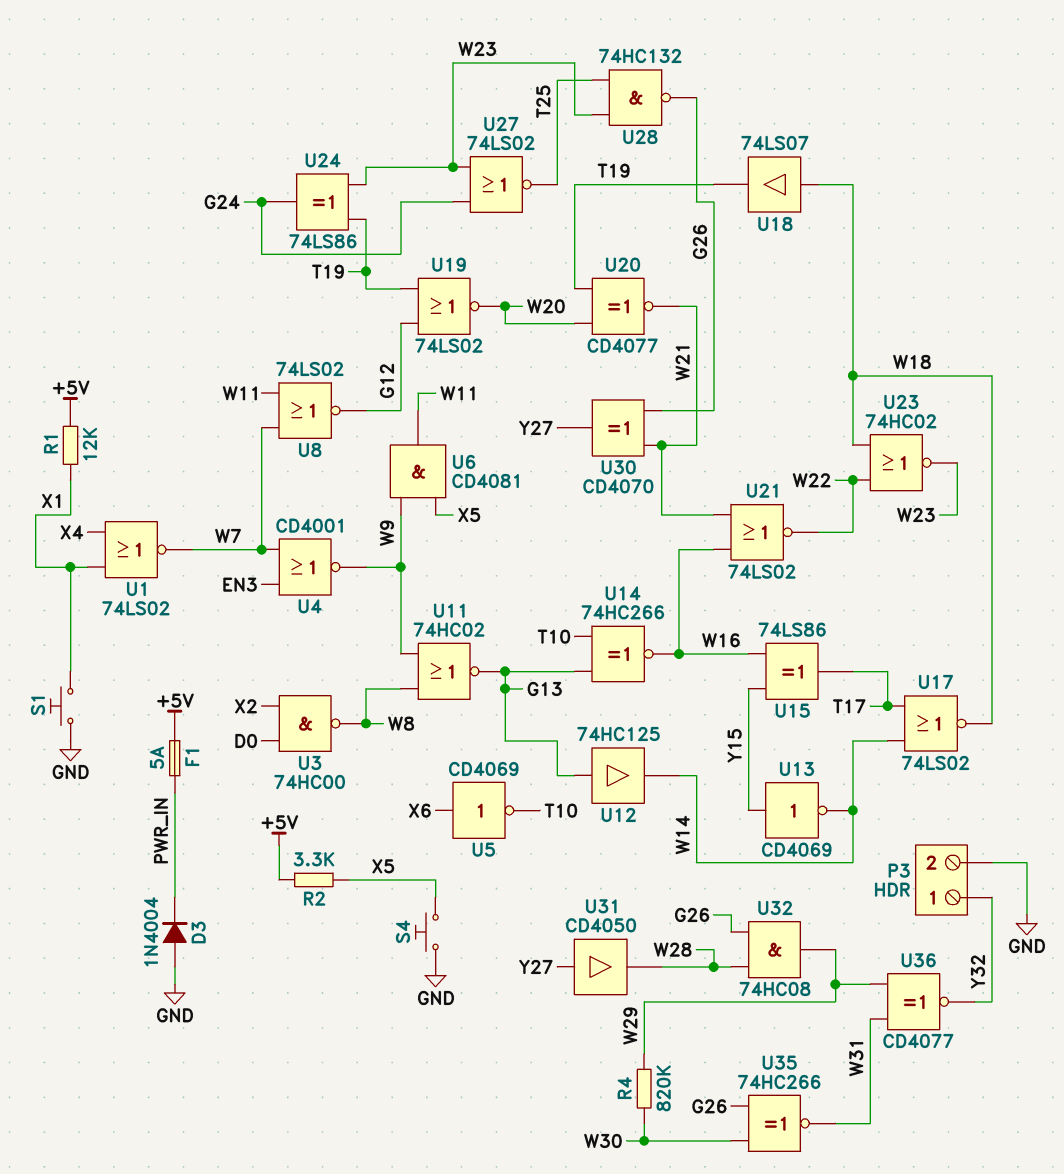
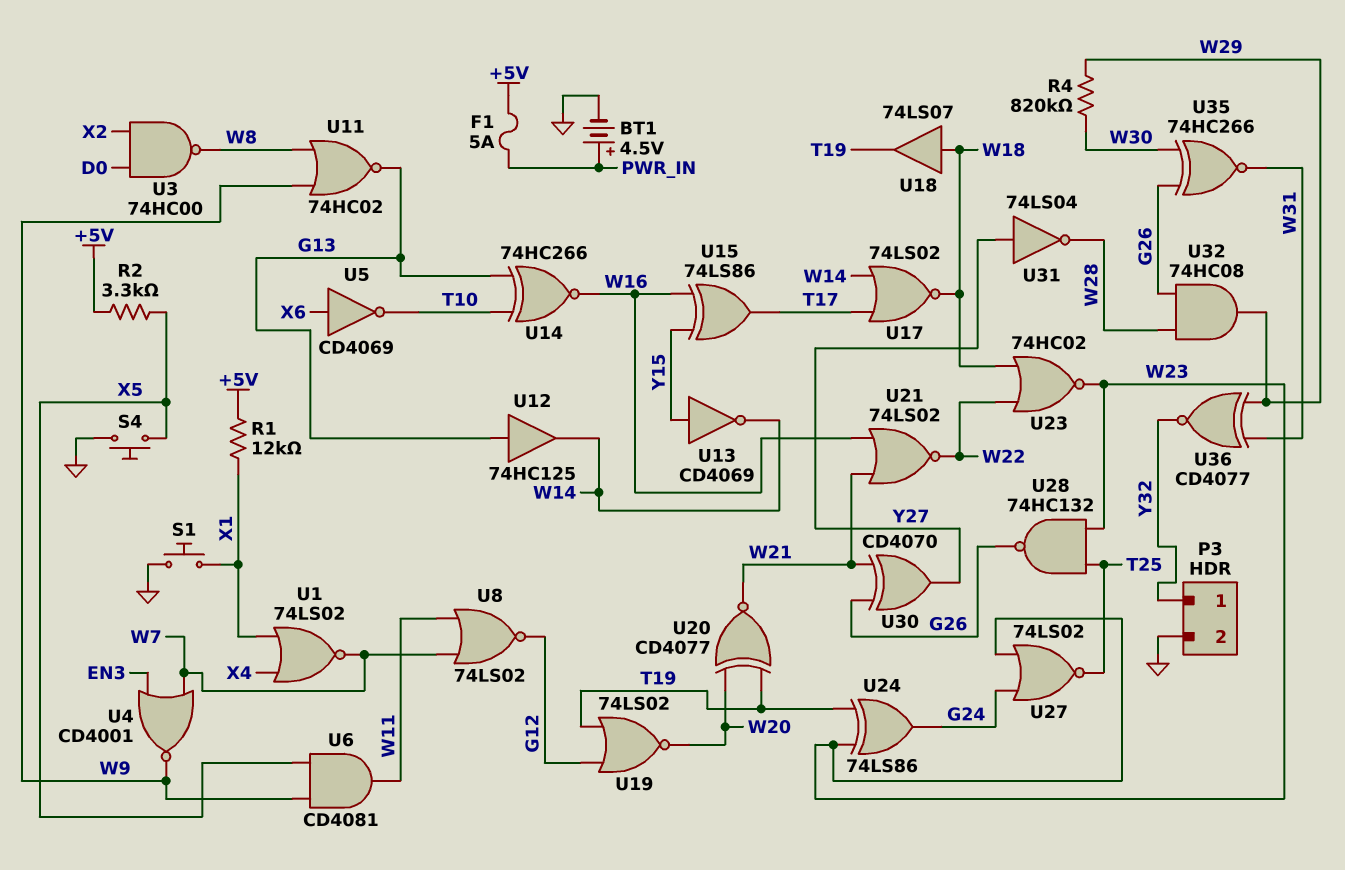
BT1: none -> 4.5V (plus PWR_IN, minus GND)
D3: diode 1N4004 (A GND, K PWR_IN) -> none
U31: buffer CD4050 (in Y27, out W28) -> NOT 74LS04 (in Y27, out W28)

